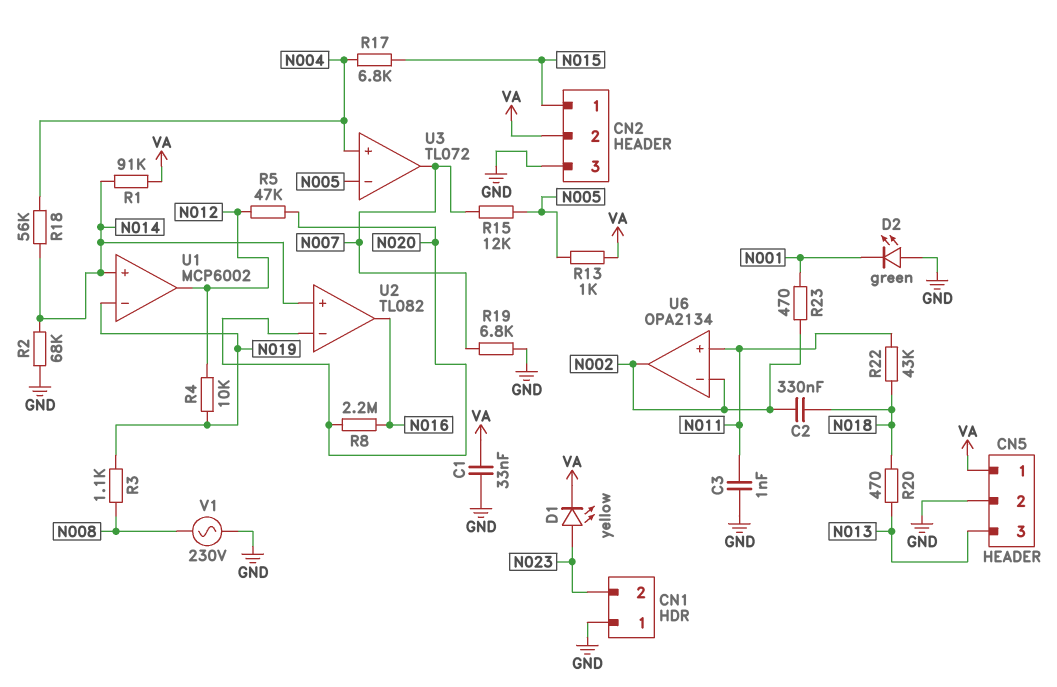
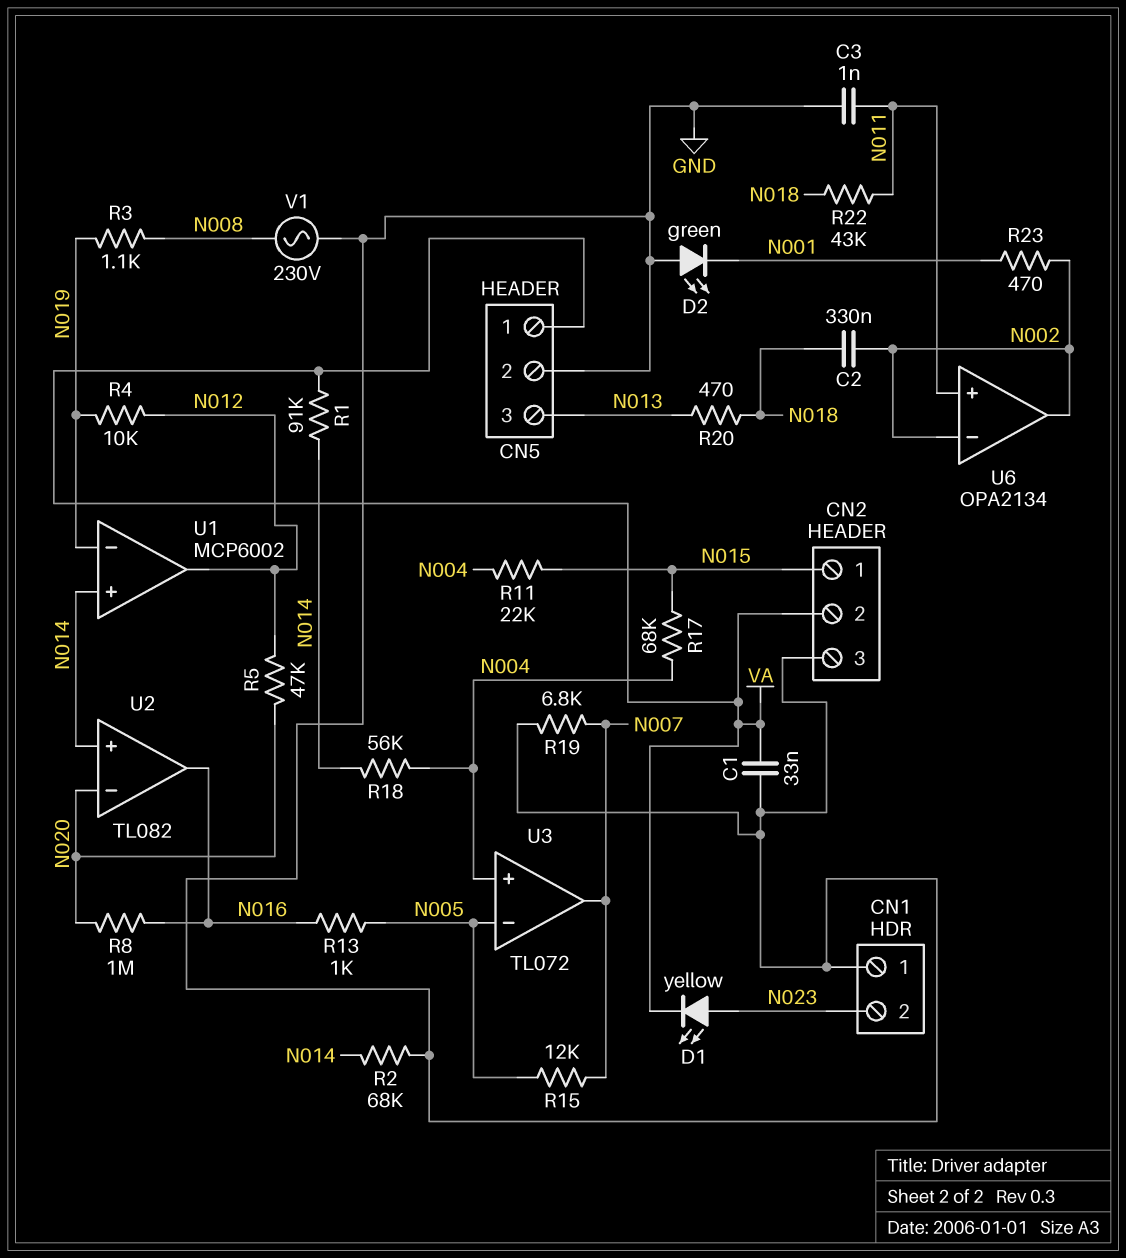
R8: 2.2M (N016, N020) -> 1M (N016, N020)
R11: none -> 22k (N004, N015)
R13: 1k (N005, VA) -> 1k (N005, N016)
R17: 6.8k (N004, N015) -> 68k (N004, N015)

